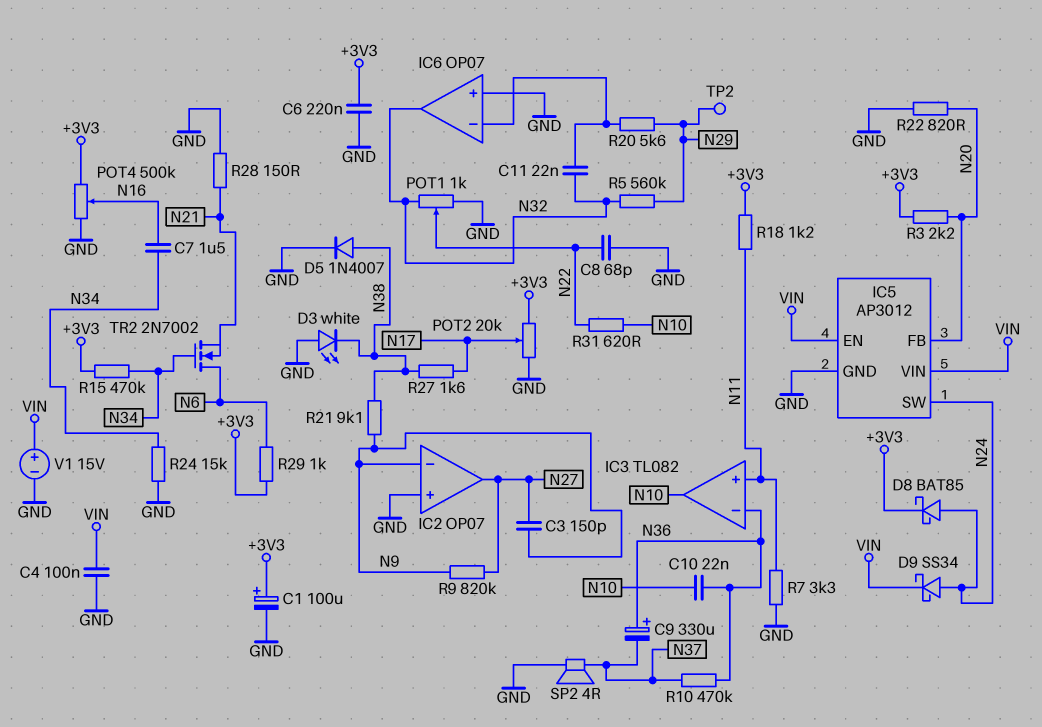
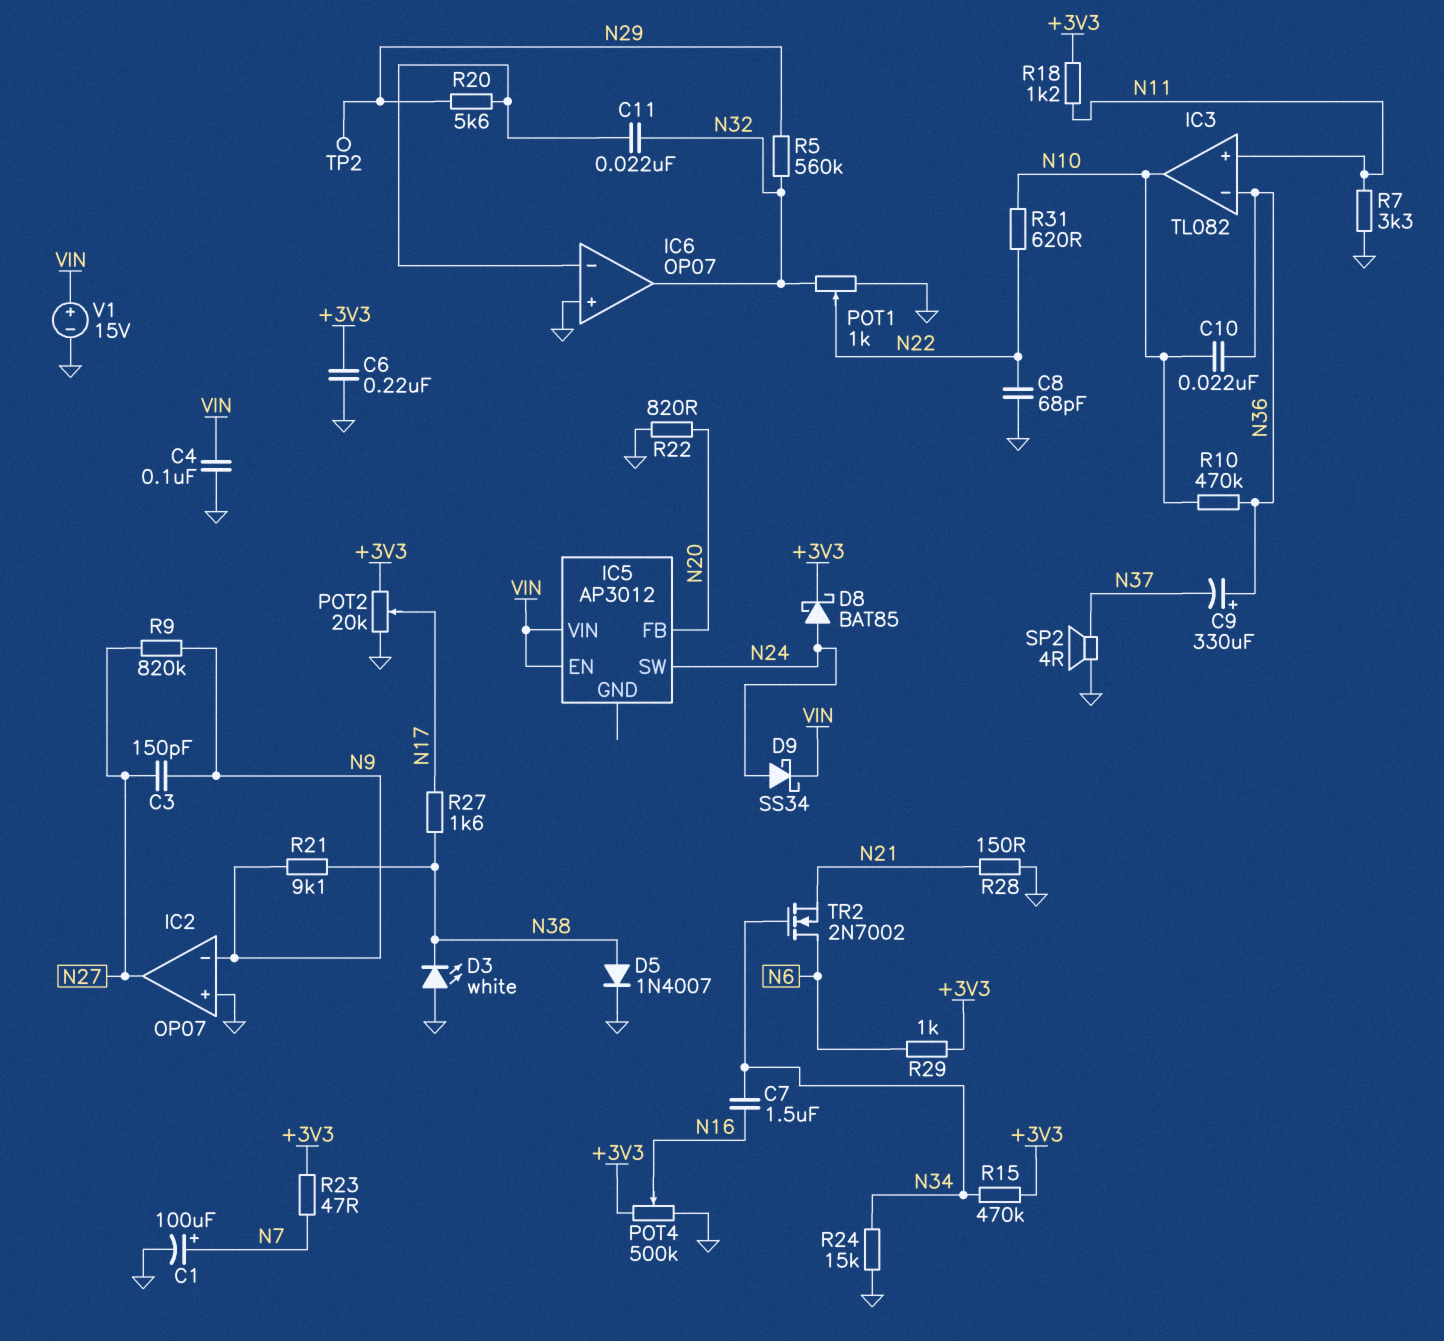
C1: 100uF (plus +3V3, minus GND) -> 100uF (plus N7, minus GND)
IC5 pin GND: GND -> none
R3: 2.2k (+3V3, N20) -> none
R10: 470k (N36, N37) -> 470k (N10, N36)
R23: none -> 47 (+3V3, N7)

